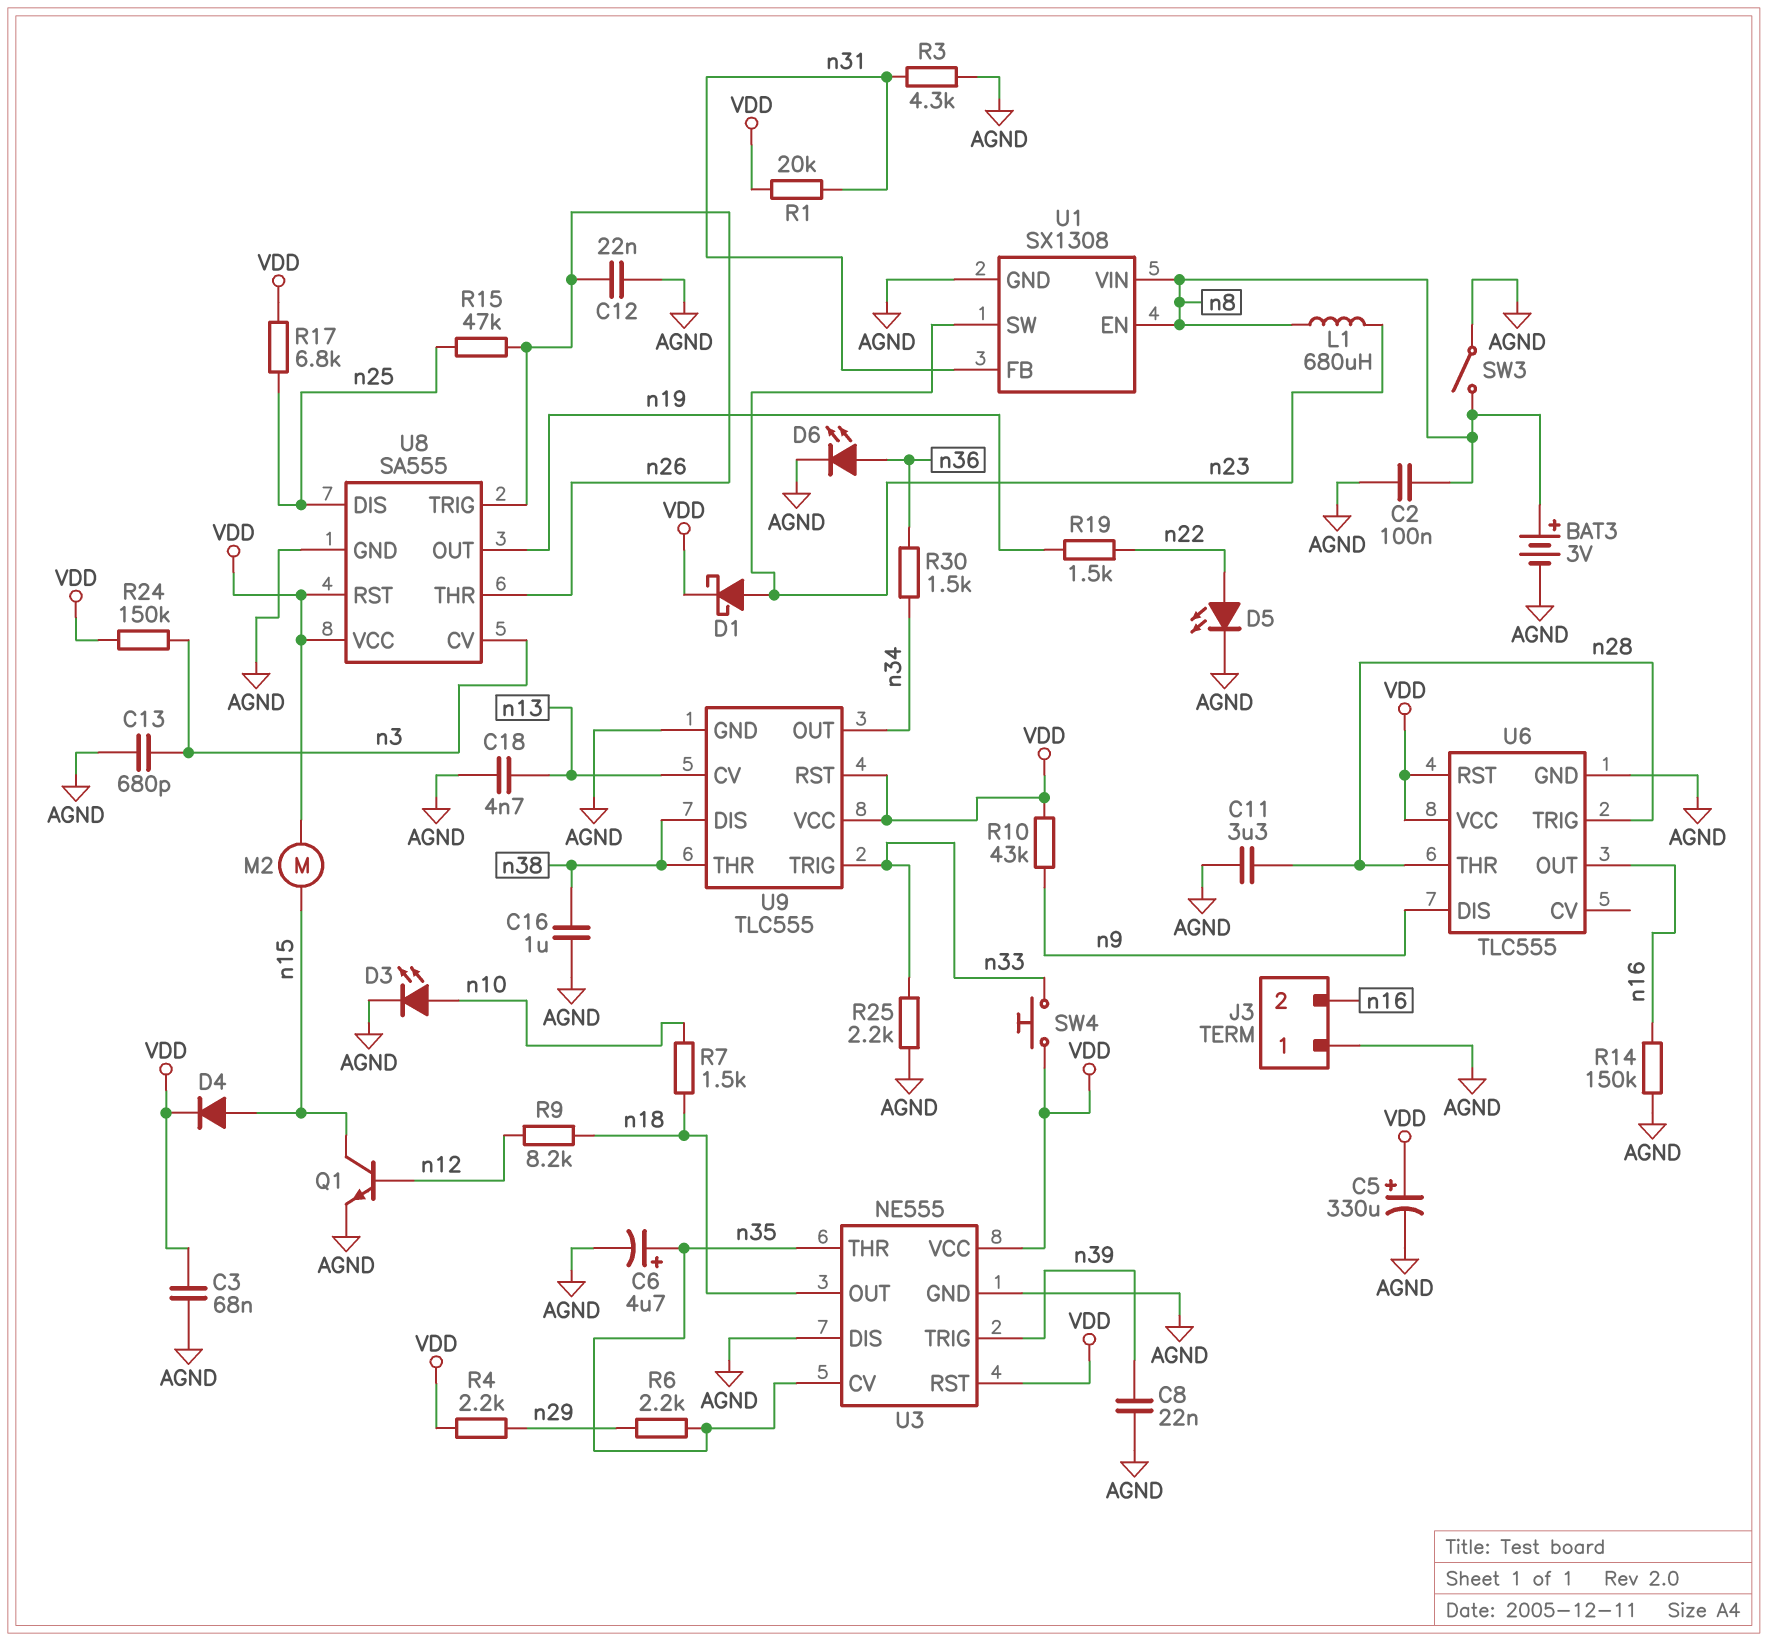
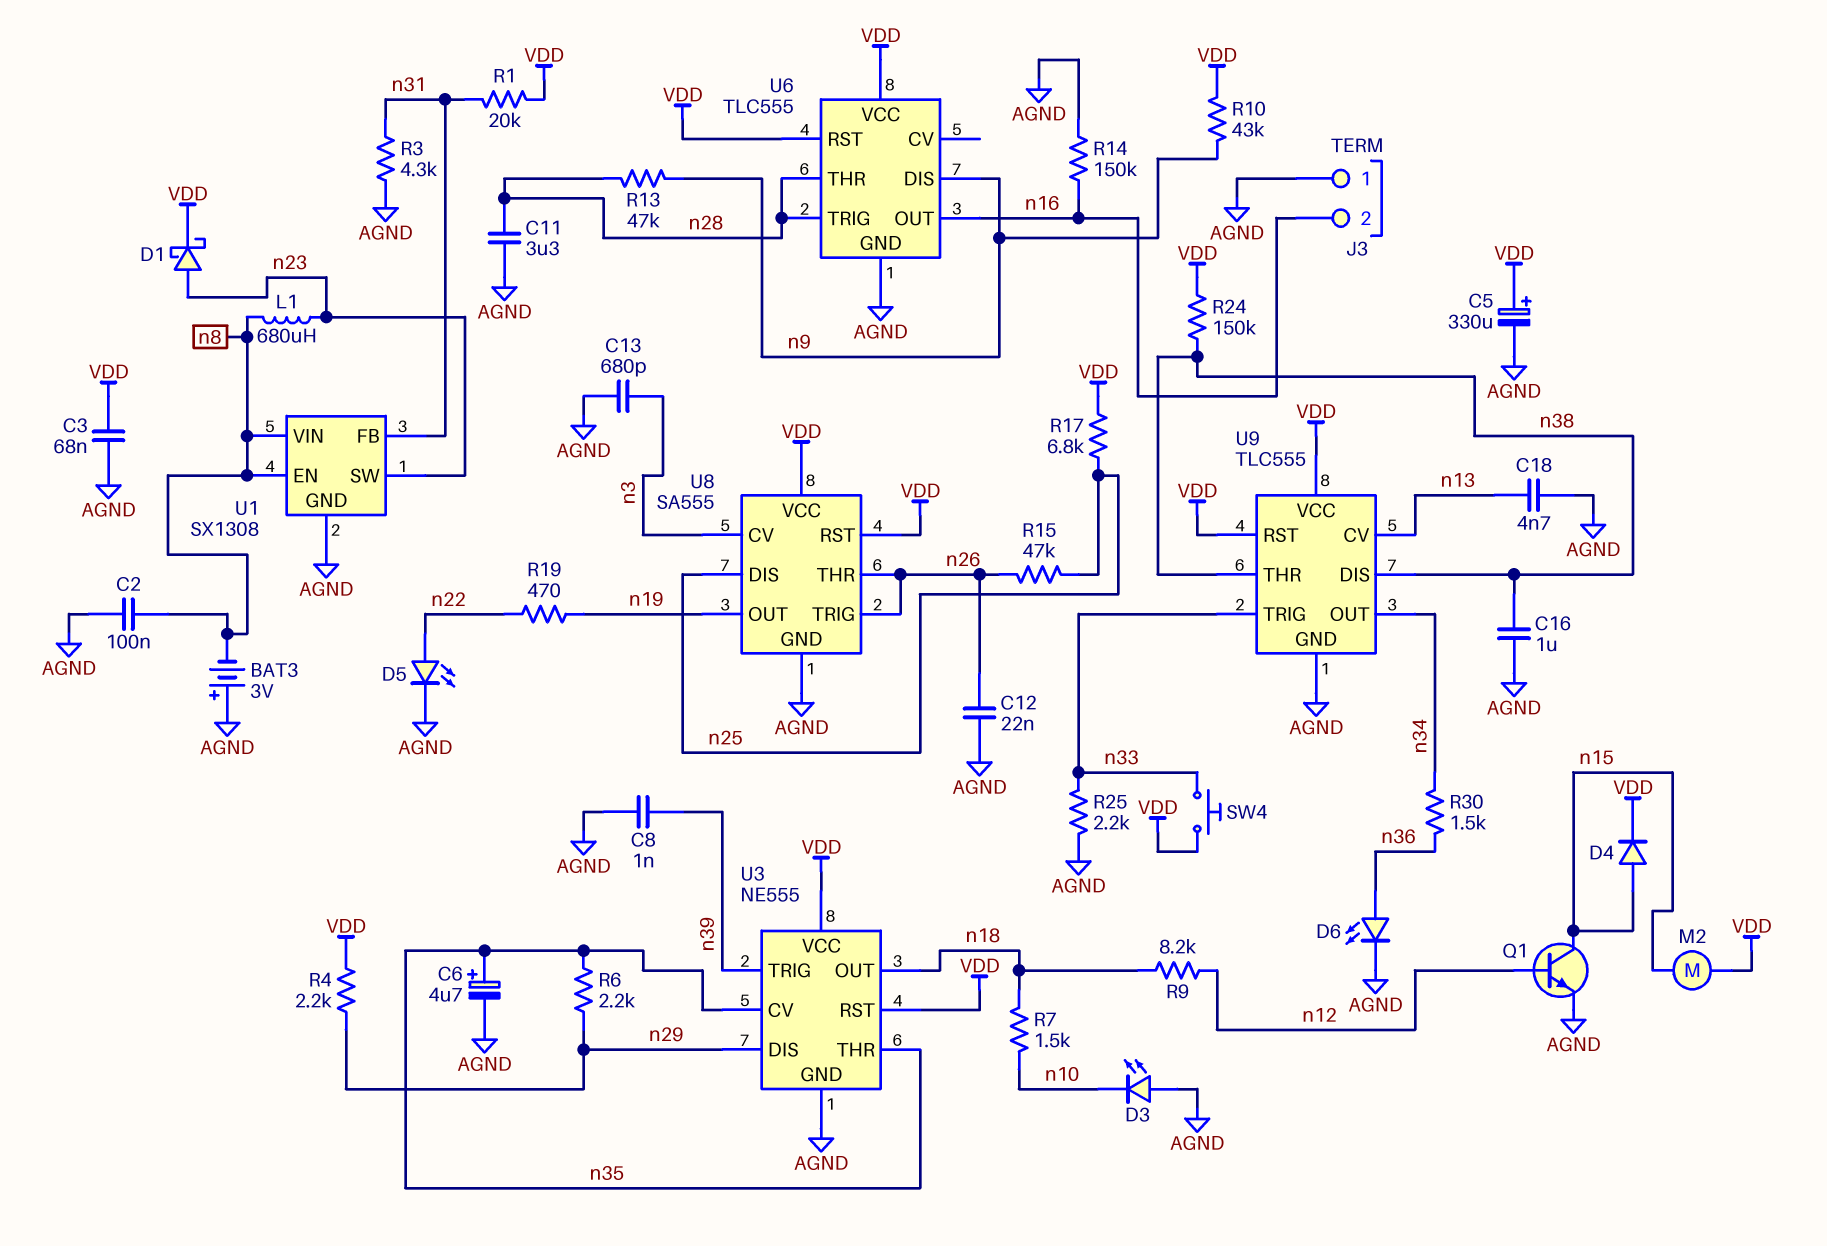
BAT3: 3V (plus n8, minus AGND) -> 3V (plus AGND, minus n8)
C8: 22nF (AGND, n39) -> 1nF (AGND, n39)
D3: LED (A n10, K AGND) -> LED (A AGND, K n10)
R13: none -> 47k (n9, n28)
R19: 1.5k (n19, n22) -> 470 (n19, n22)
R24: 150k (VDD, n3) -> 150k (VDD, n38)
SW3: switch (AGND, n8) -> none
U3 pin DIS: AGND -> n29

